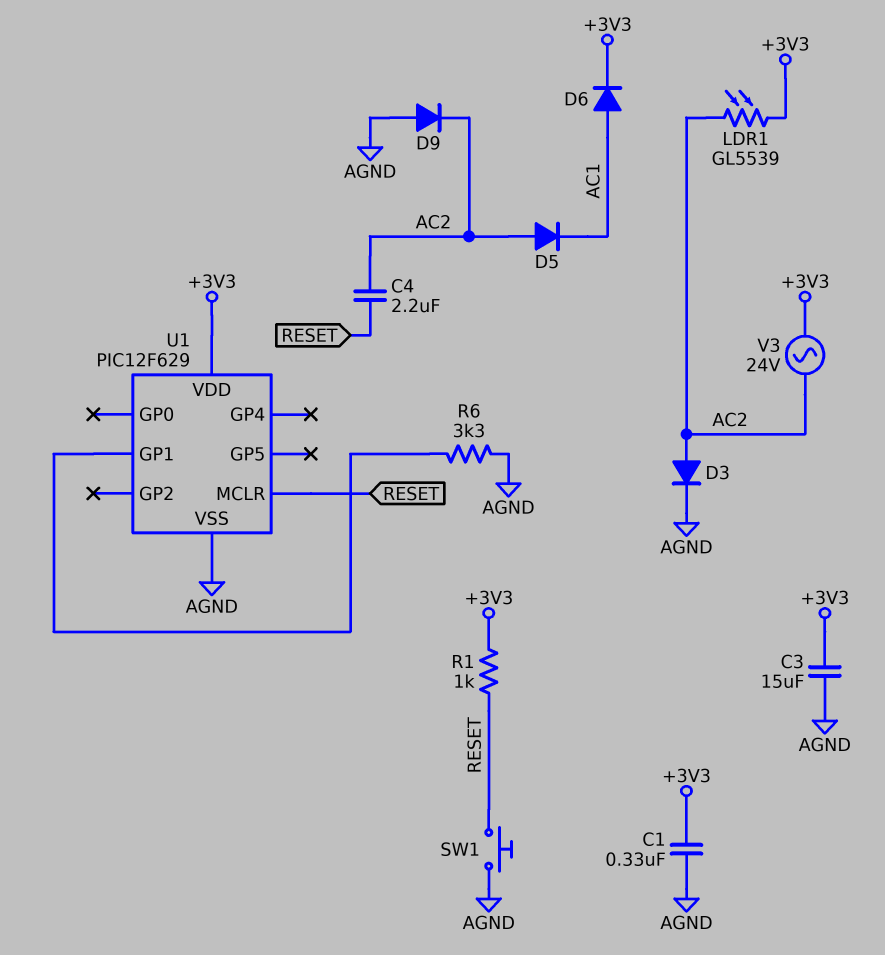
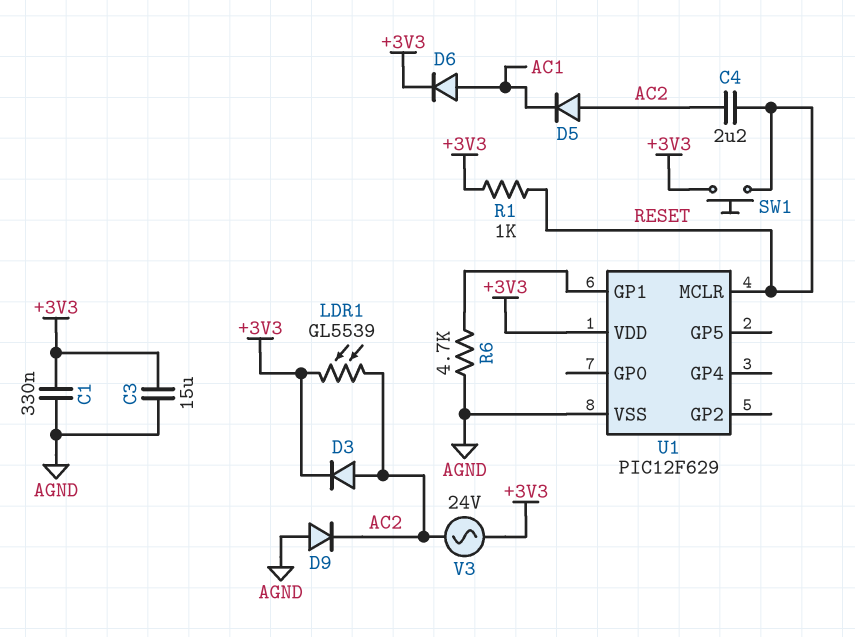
D3: diode (A AC2, K AGND) -> diode (A AC2, K +3V3)
R6: 3.3k (AGND, U1/GP1) -> 4.7k (AGND, U1/GP1)
SW1: button (AGND, RESET) -> button (+3V3, RESET)

